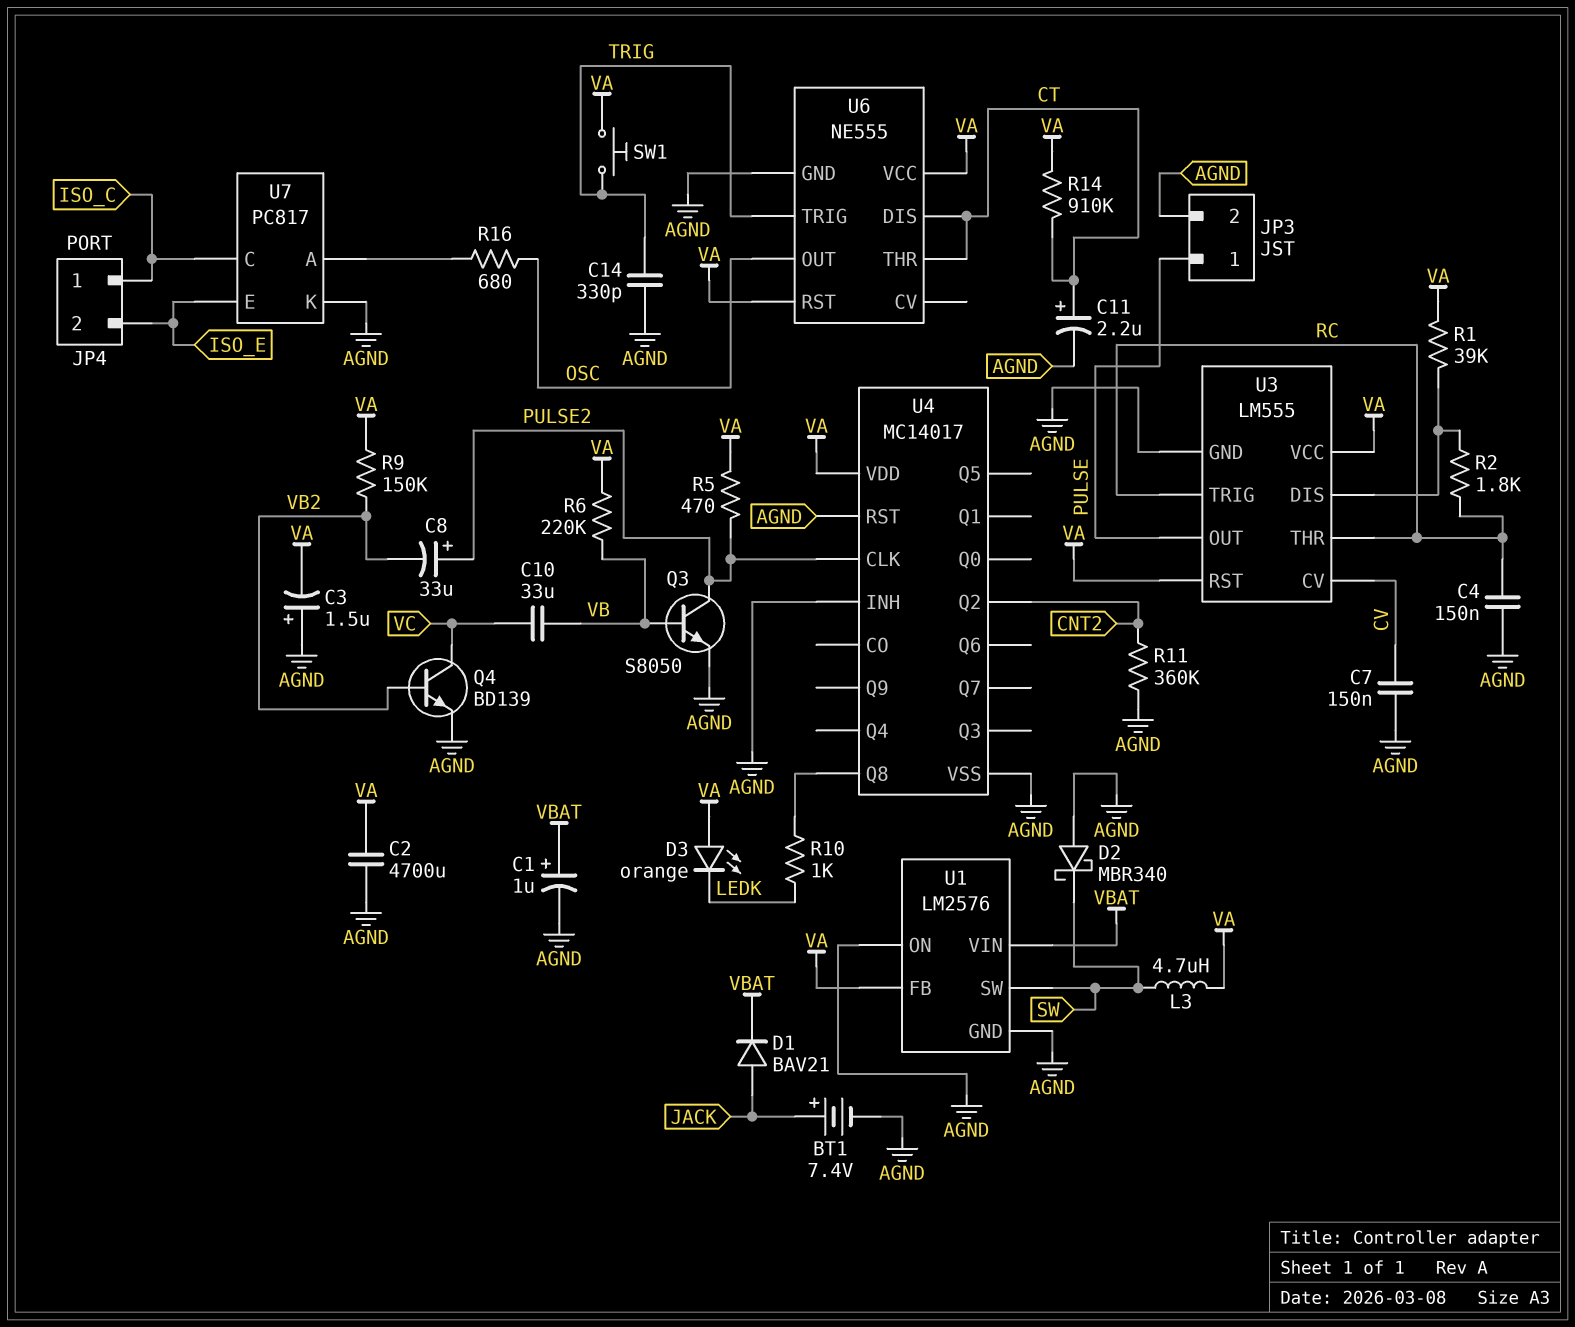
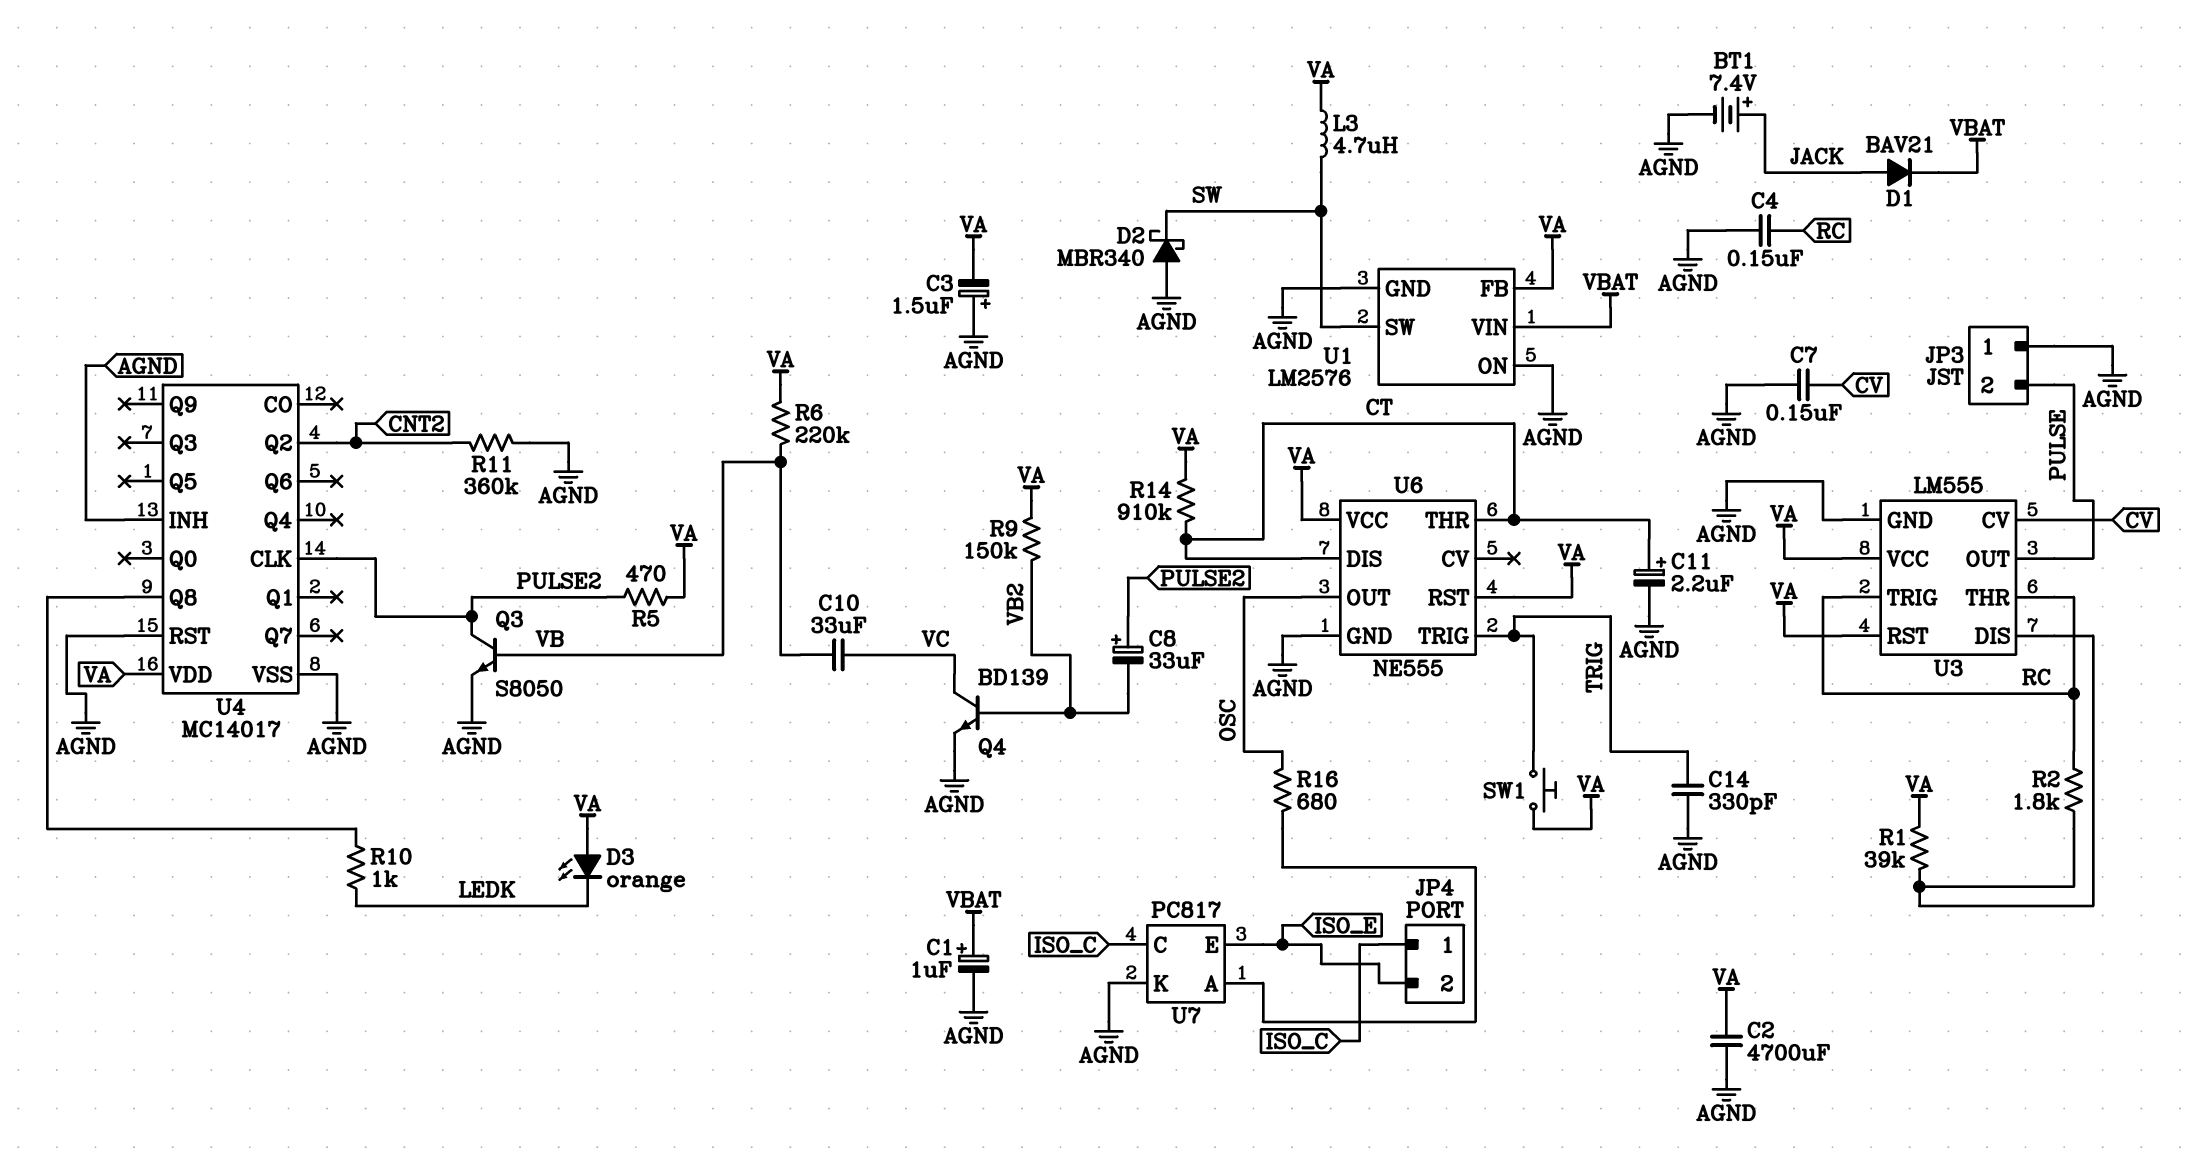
JP3 pin 1: PULSE -> AGND
JP3 pin 2: AGND -> PULSE

